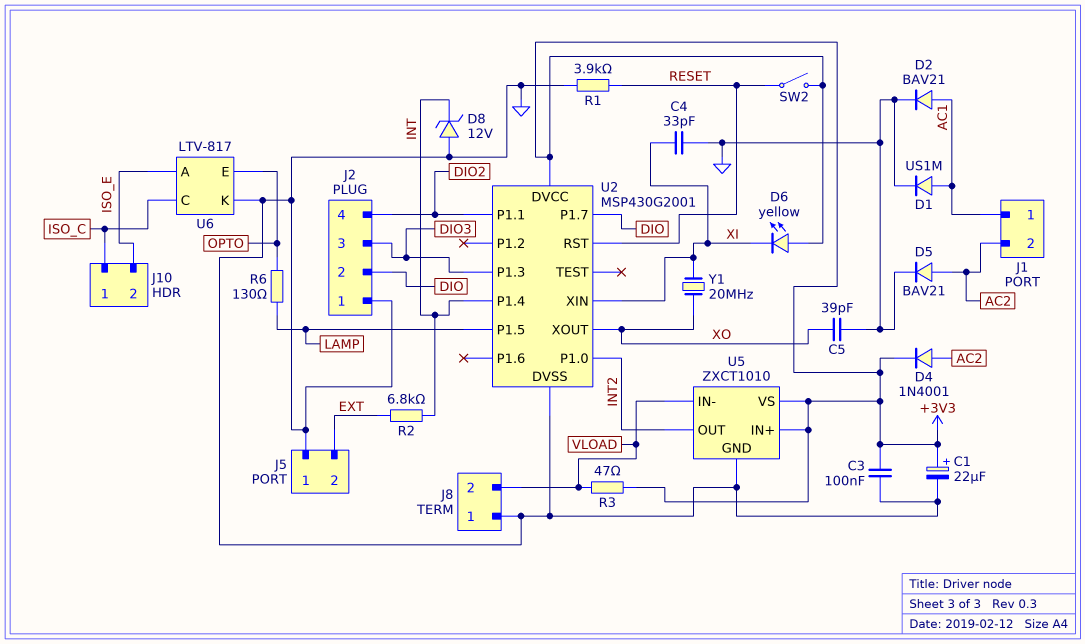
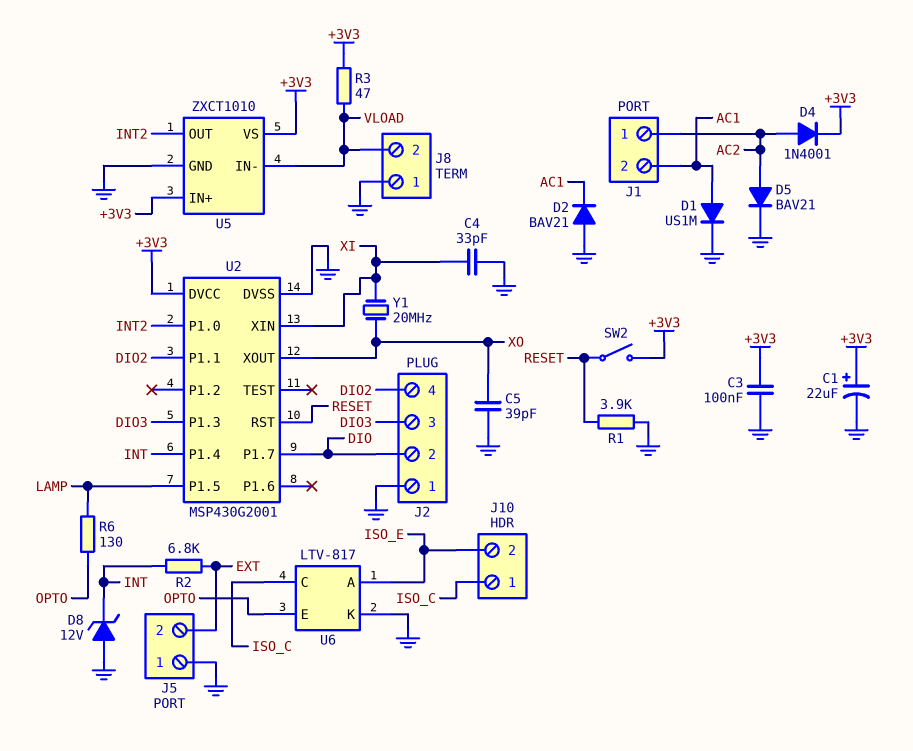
D2: diode BAV21 (A AC1, K GND) -> diode BAV21 (A GND, K AC1)
D6: LED yellow (A +3V3, K XI) -> none
J1 pin 1: AC1 -> AC2
J1 pin 2: AC2 -> AC1

